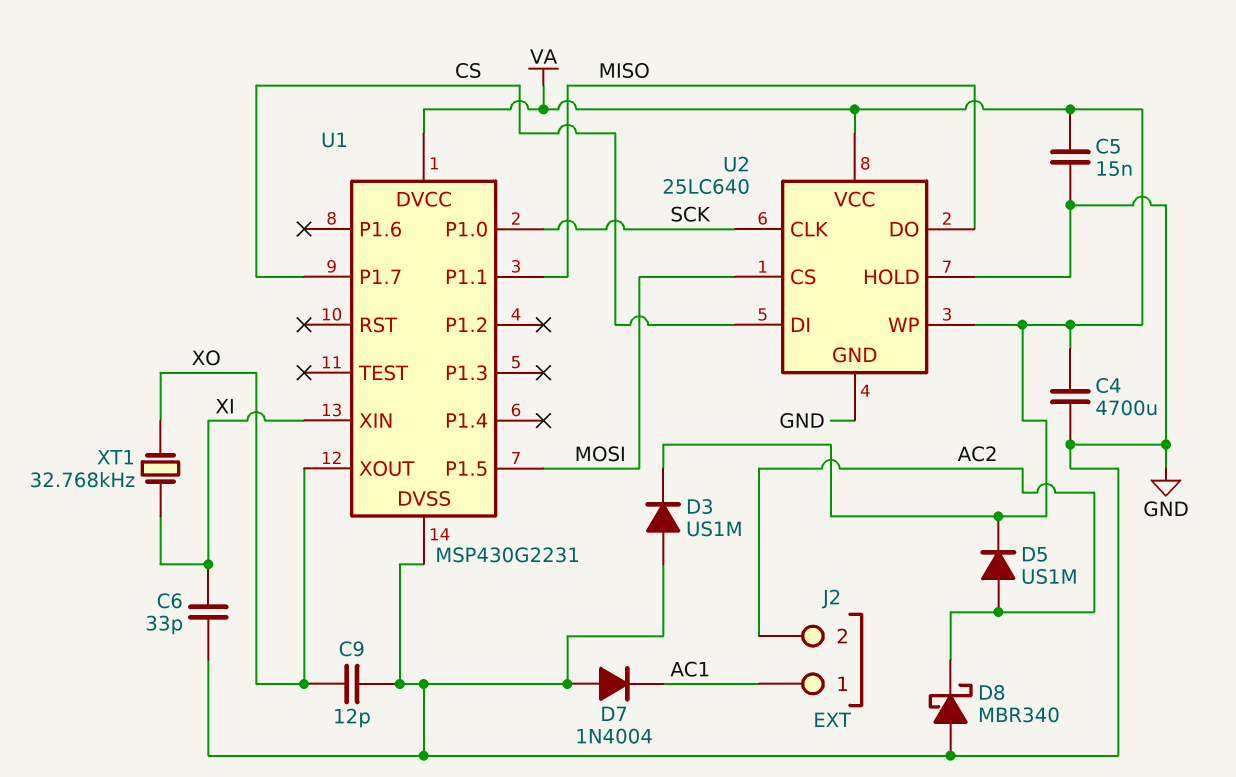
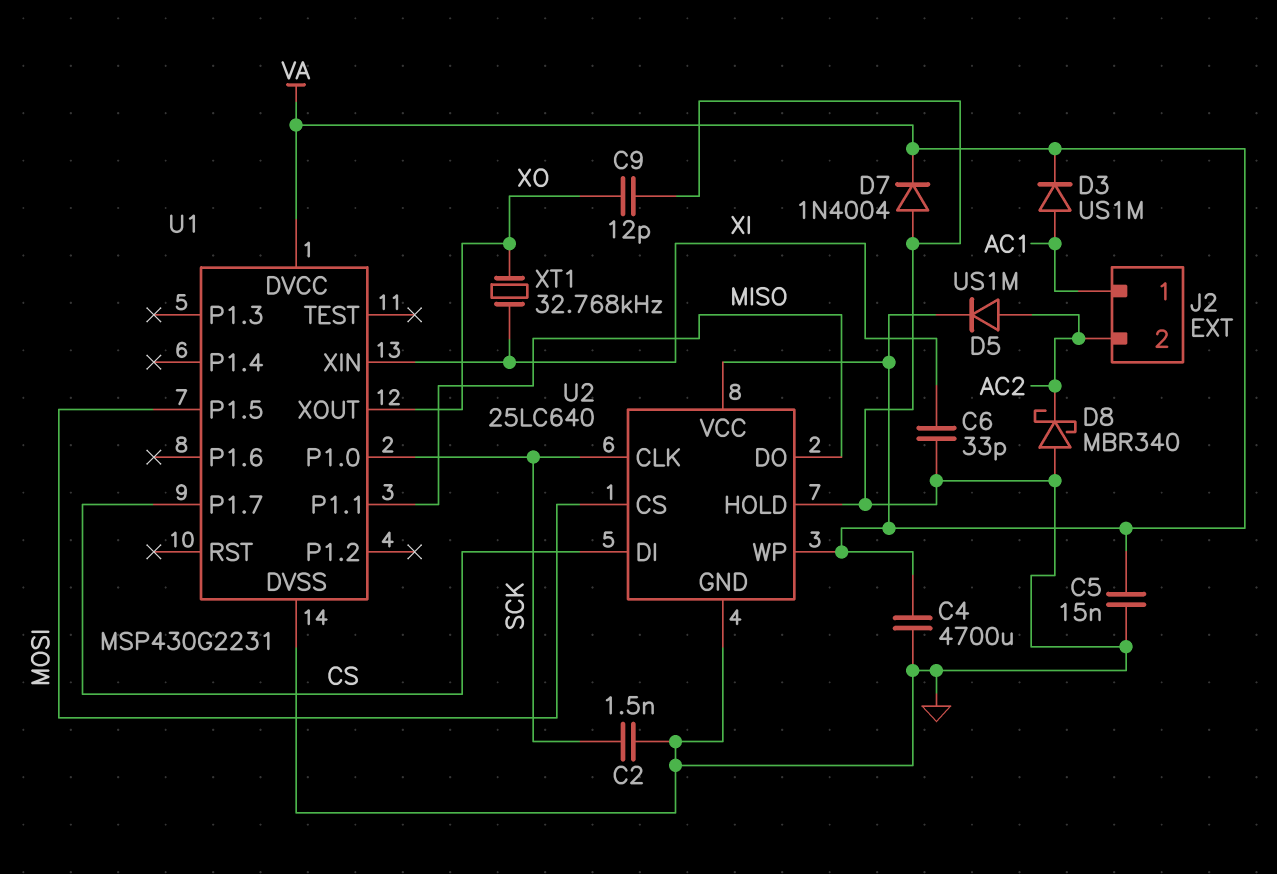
C2: none -> 1.5nF (GND, SCK)
D3: diode US1M (A GND, K VA) -> diode US1M (A AC1, K VA)
D7: diode 1N4004 (A GND, K AC1) -> diode 1N4004 (A GND, K VA)

